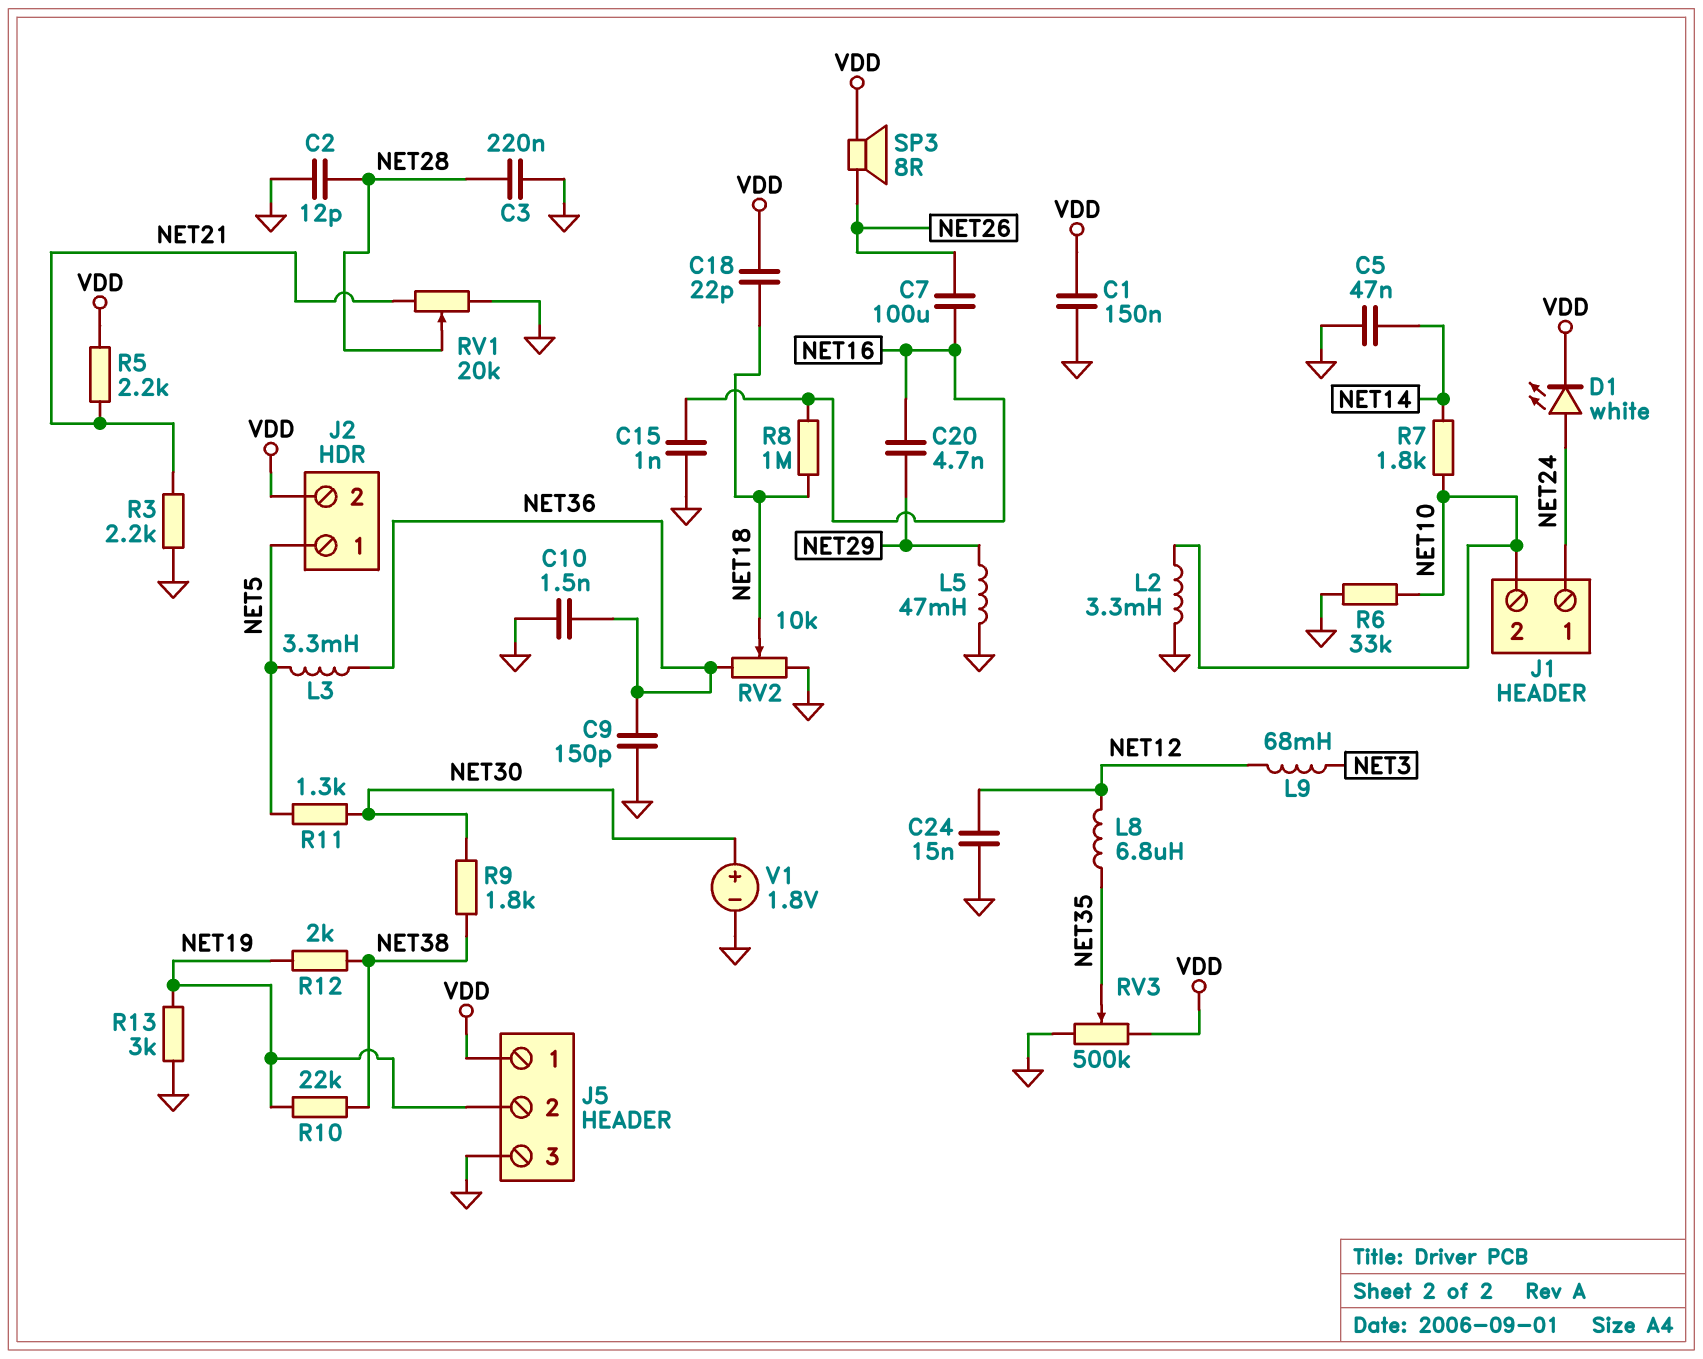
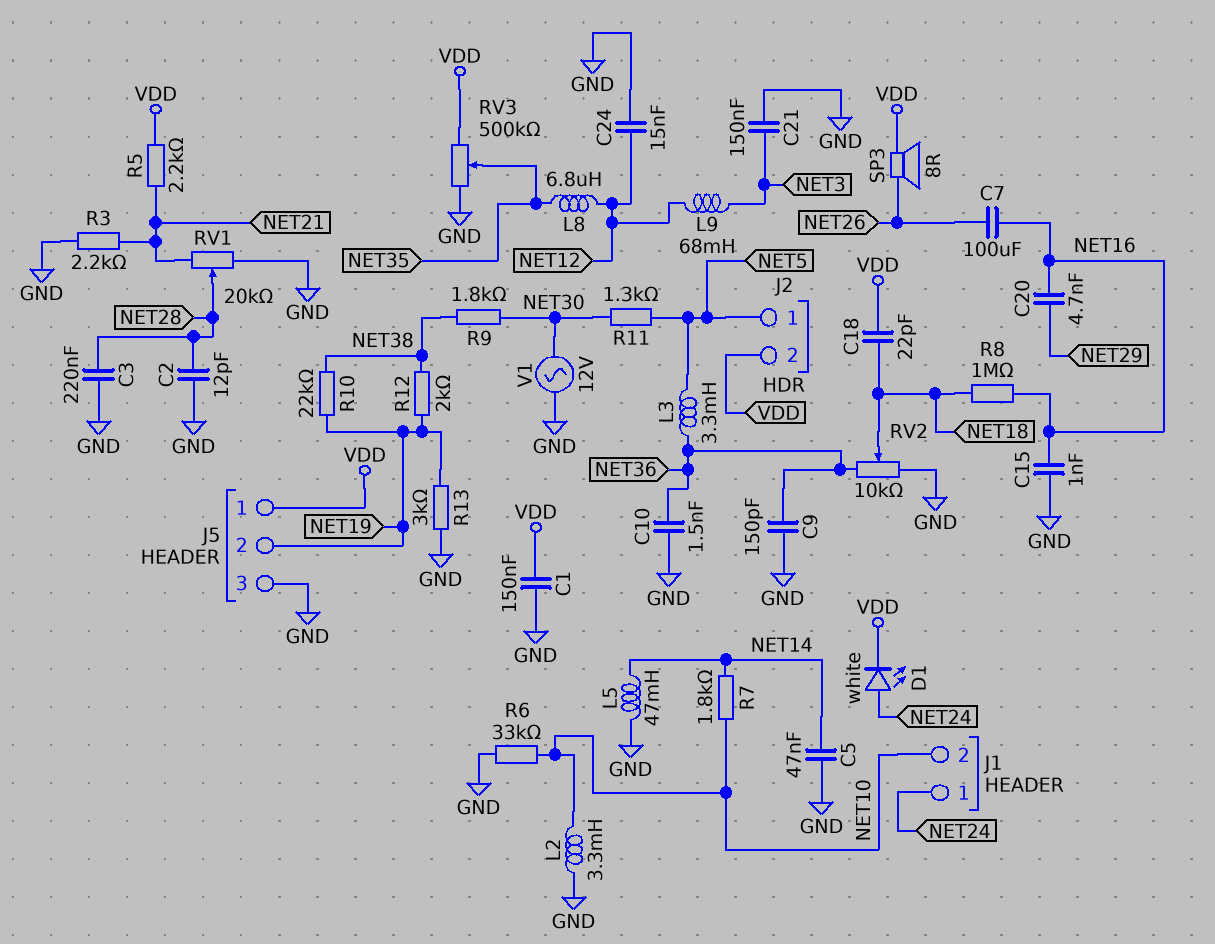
C21: none -> 150nF (GND, NET3)
L5: 47mH (GND, NET29) -> 47mH (GND, NET14)
V1: 1.8V (plus NET30, minus GND) -> AC 12V (GND, NET30)

